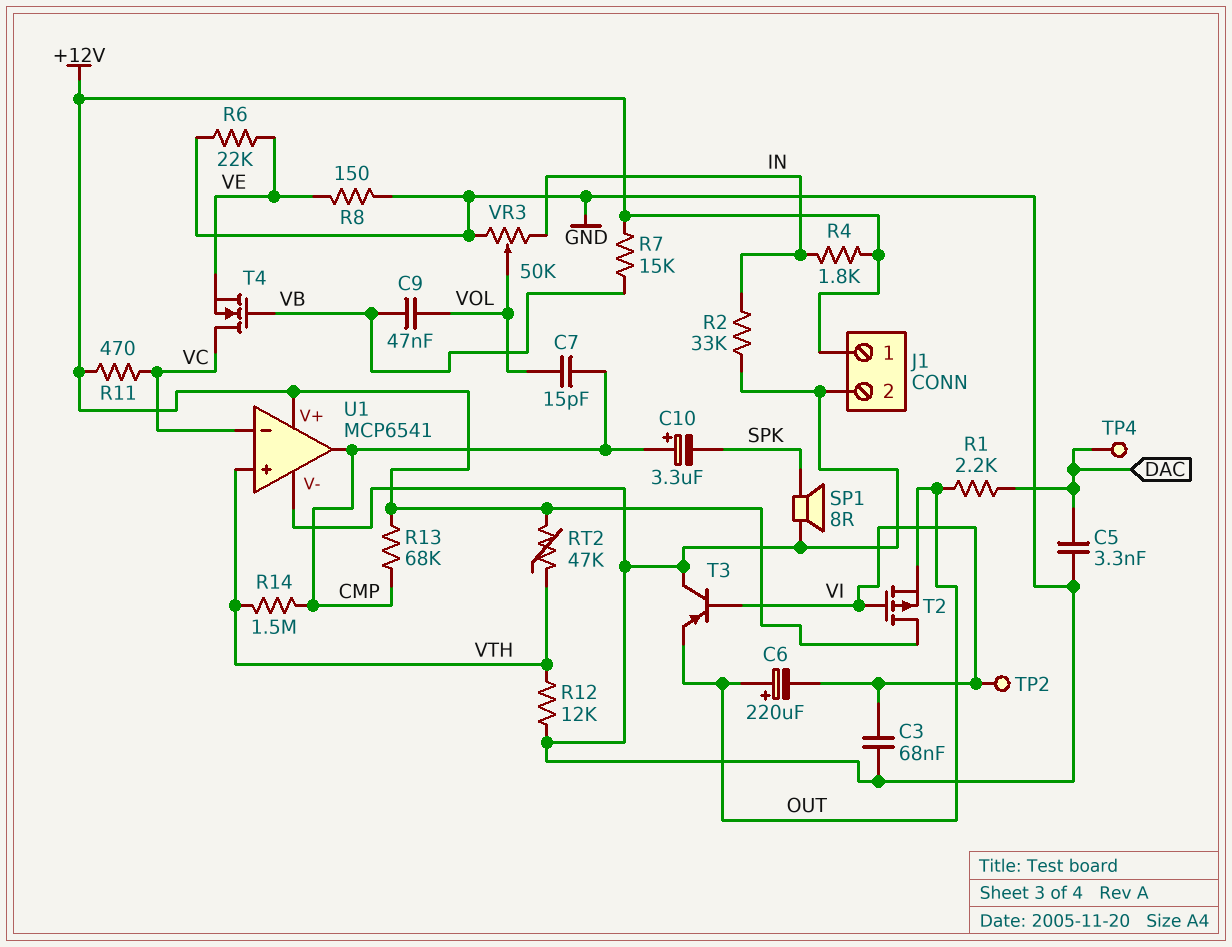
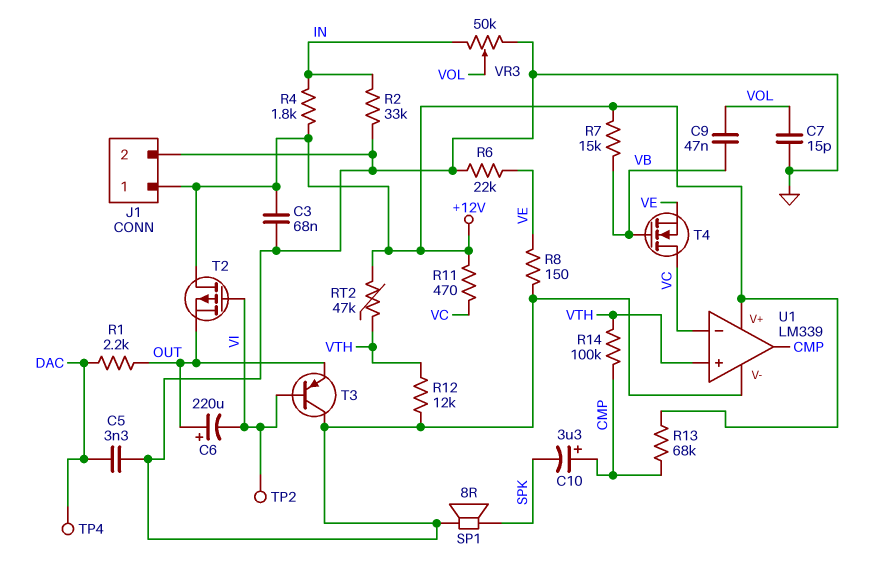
C3: 68nF (GND, VI) -> 68nF (+12V, GND)
C7: 15pF (CMP, VOL) -> 15pF (GND, VOL)
R14: 1.5M (CMP, VTH) -> 100k (CMP, VTH)
U1: MCP6541 -> LM339

